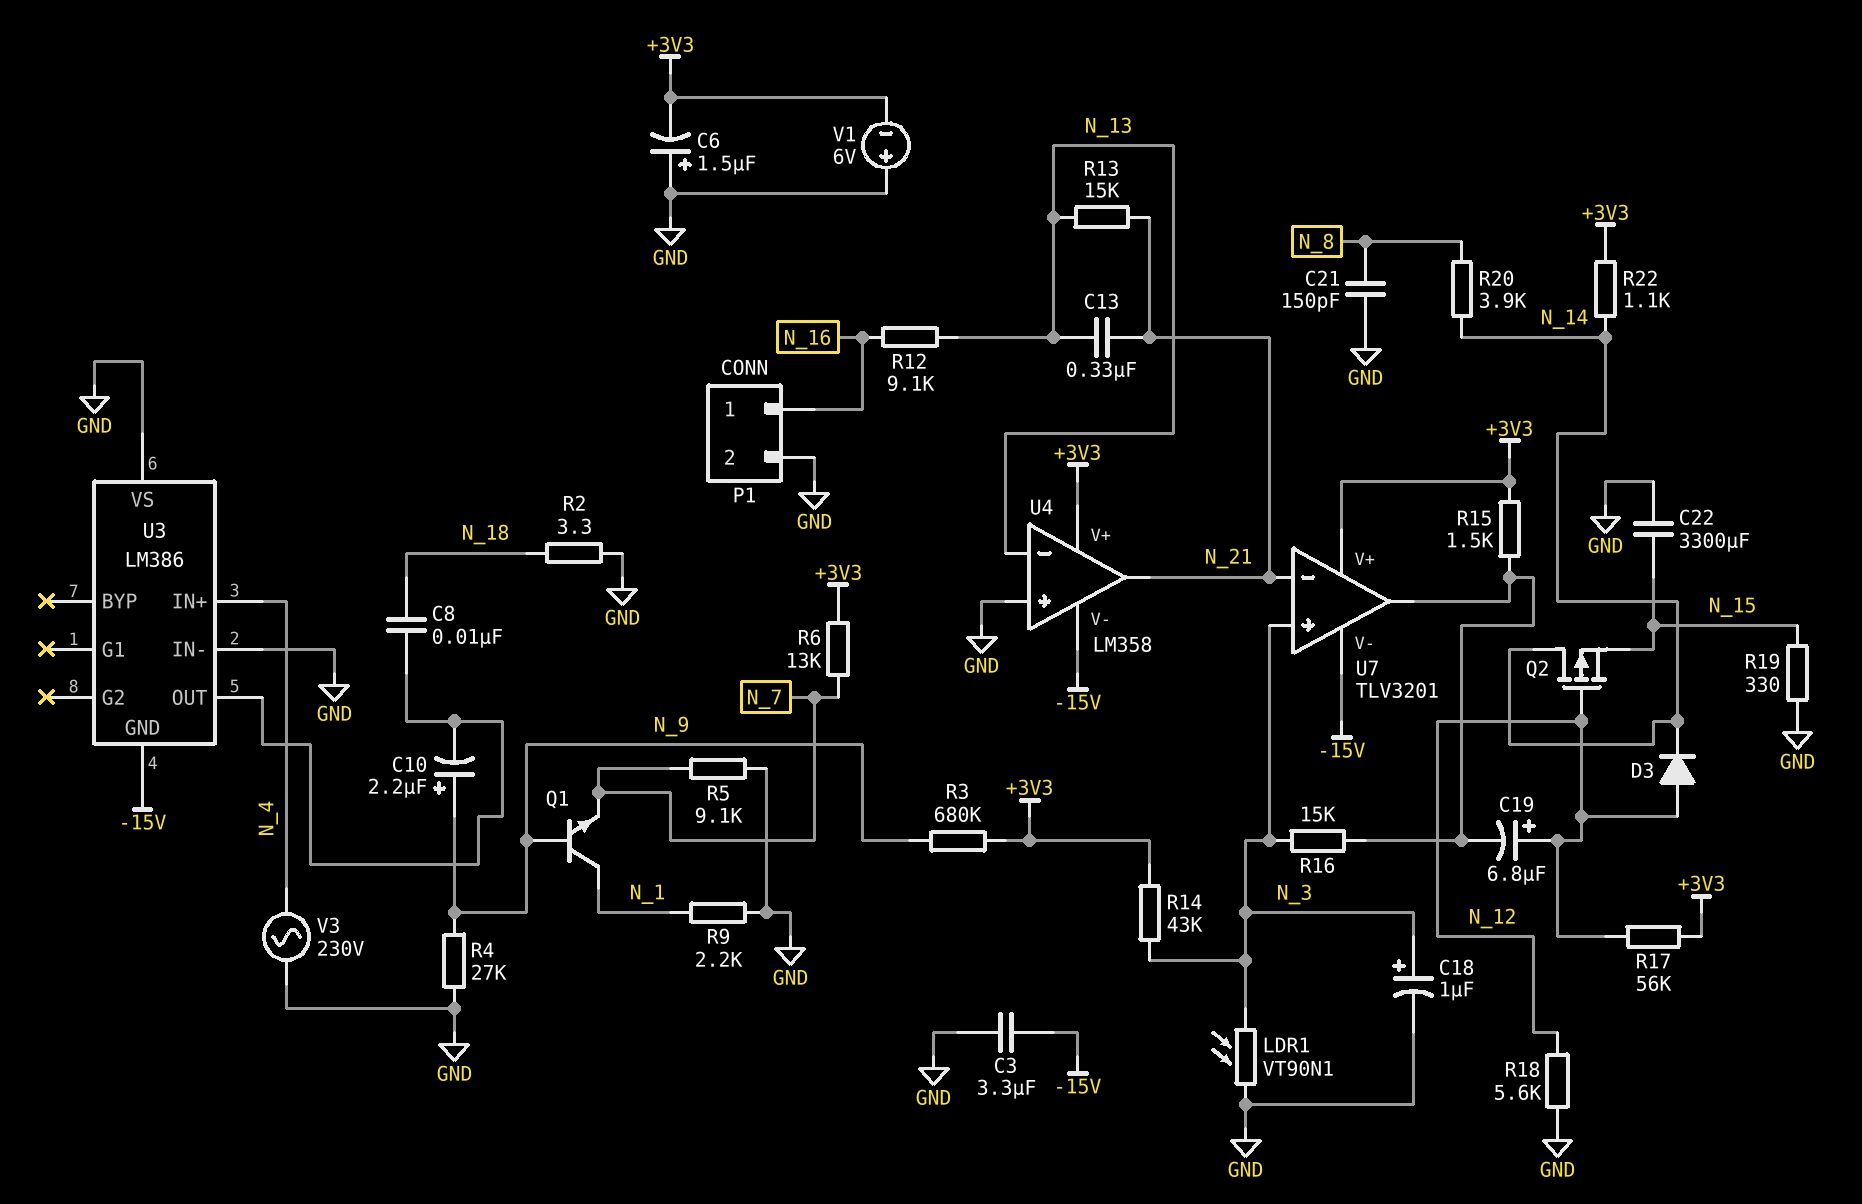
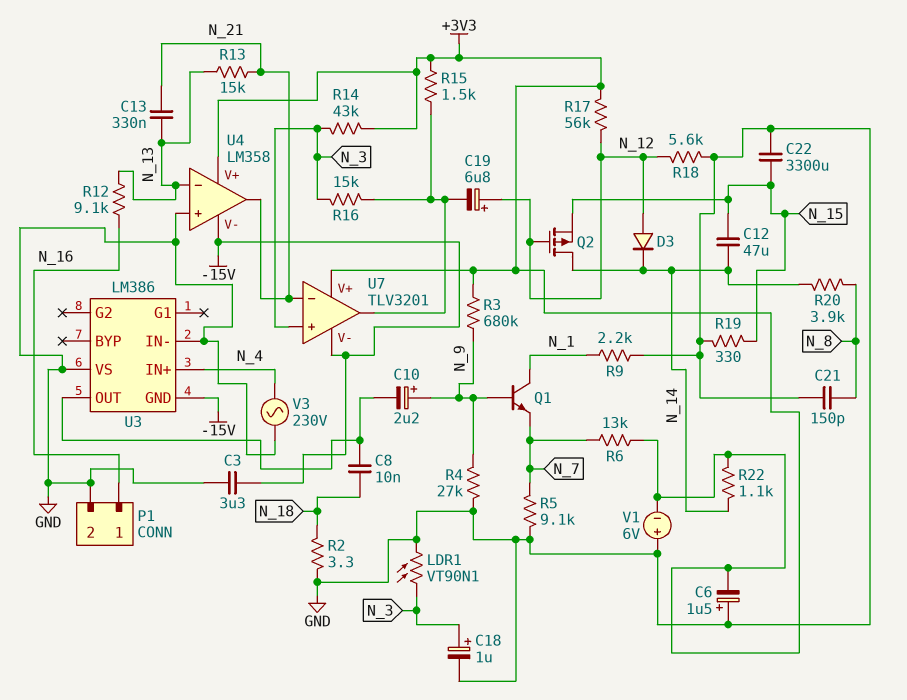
C12: none -> 47uF (N_14, N_15)

